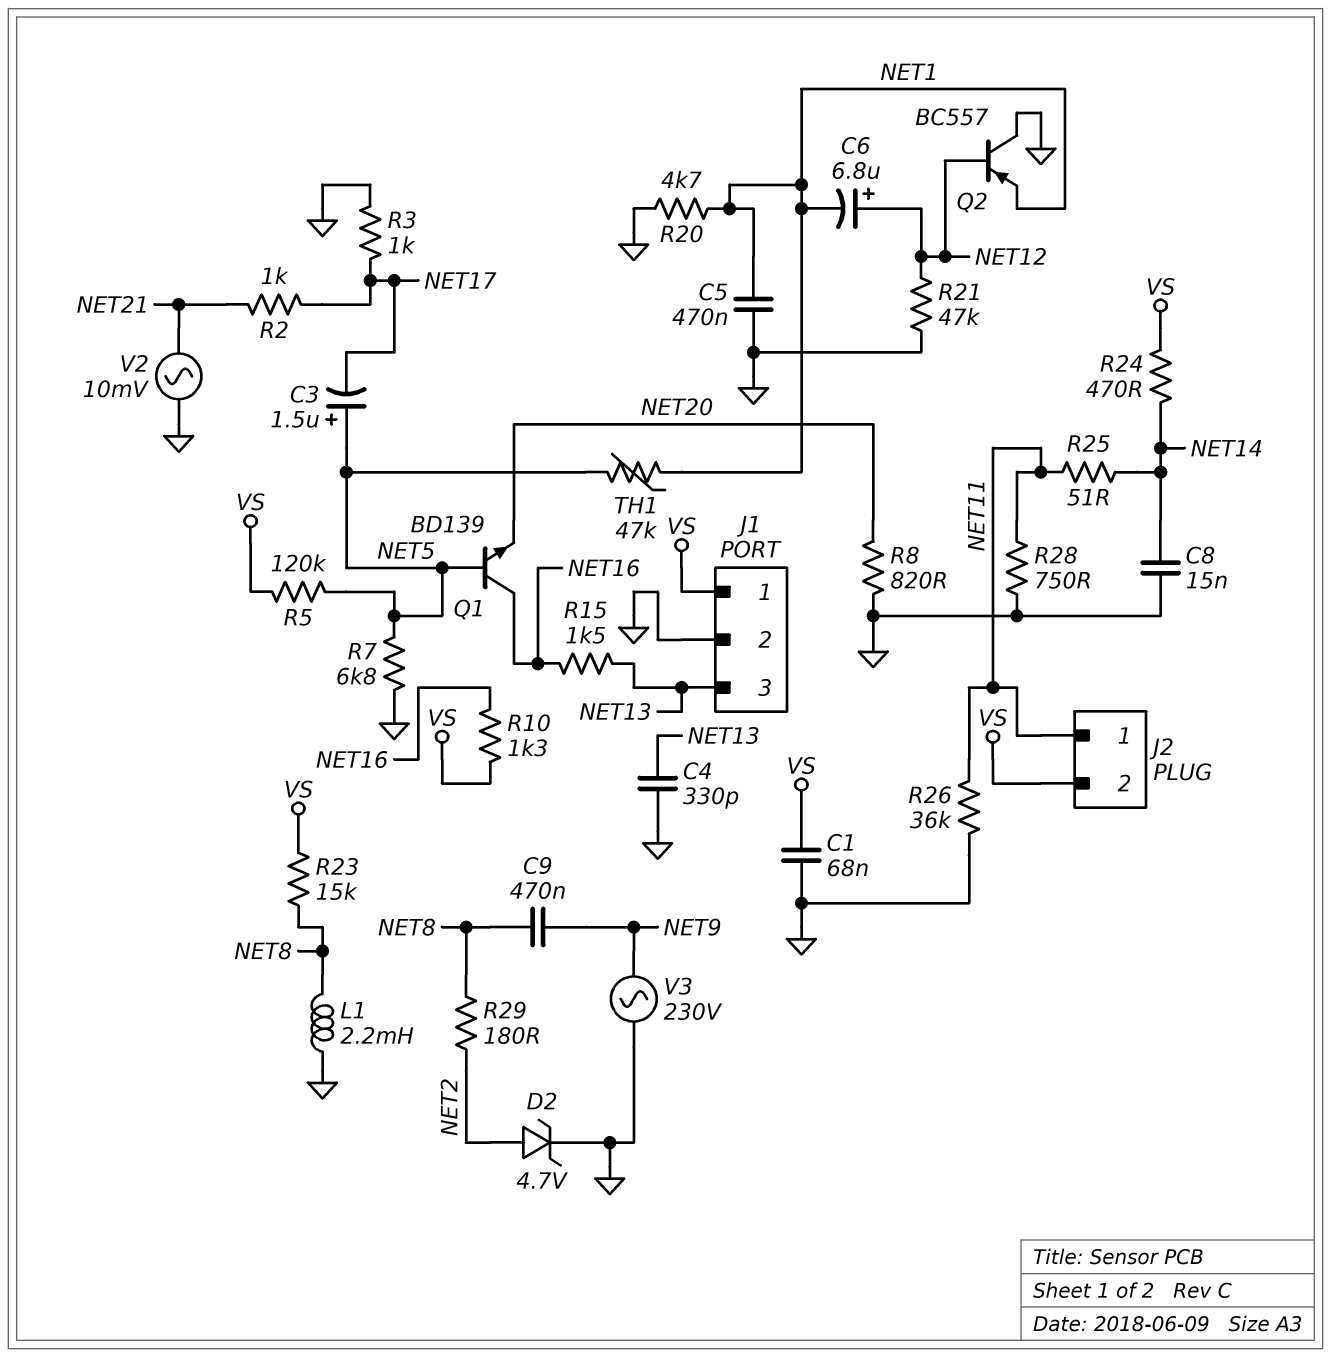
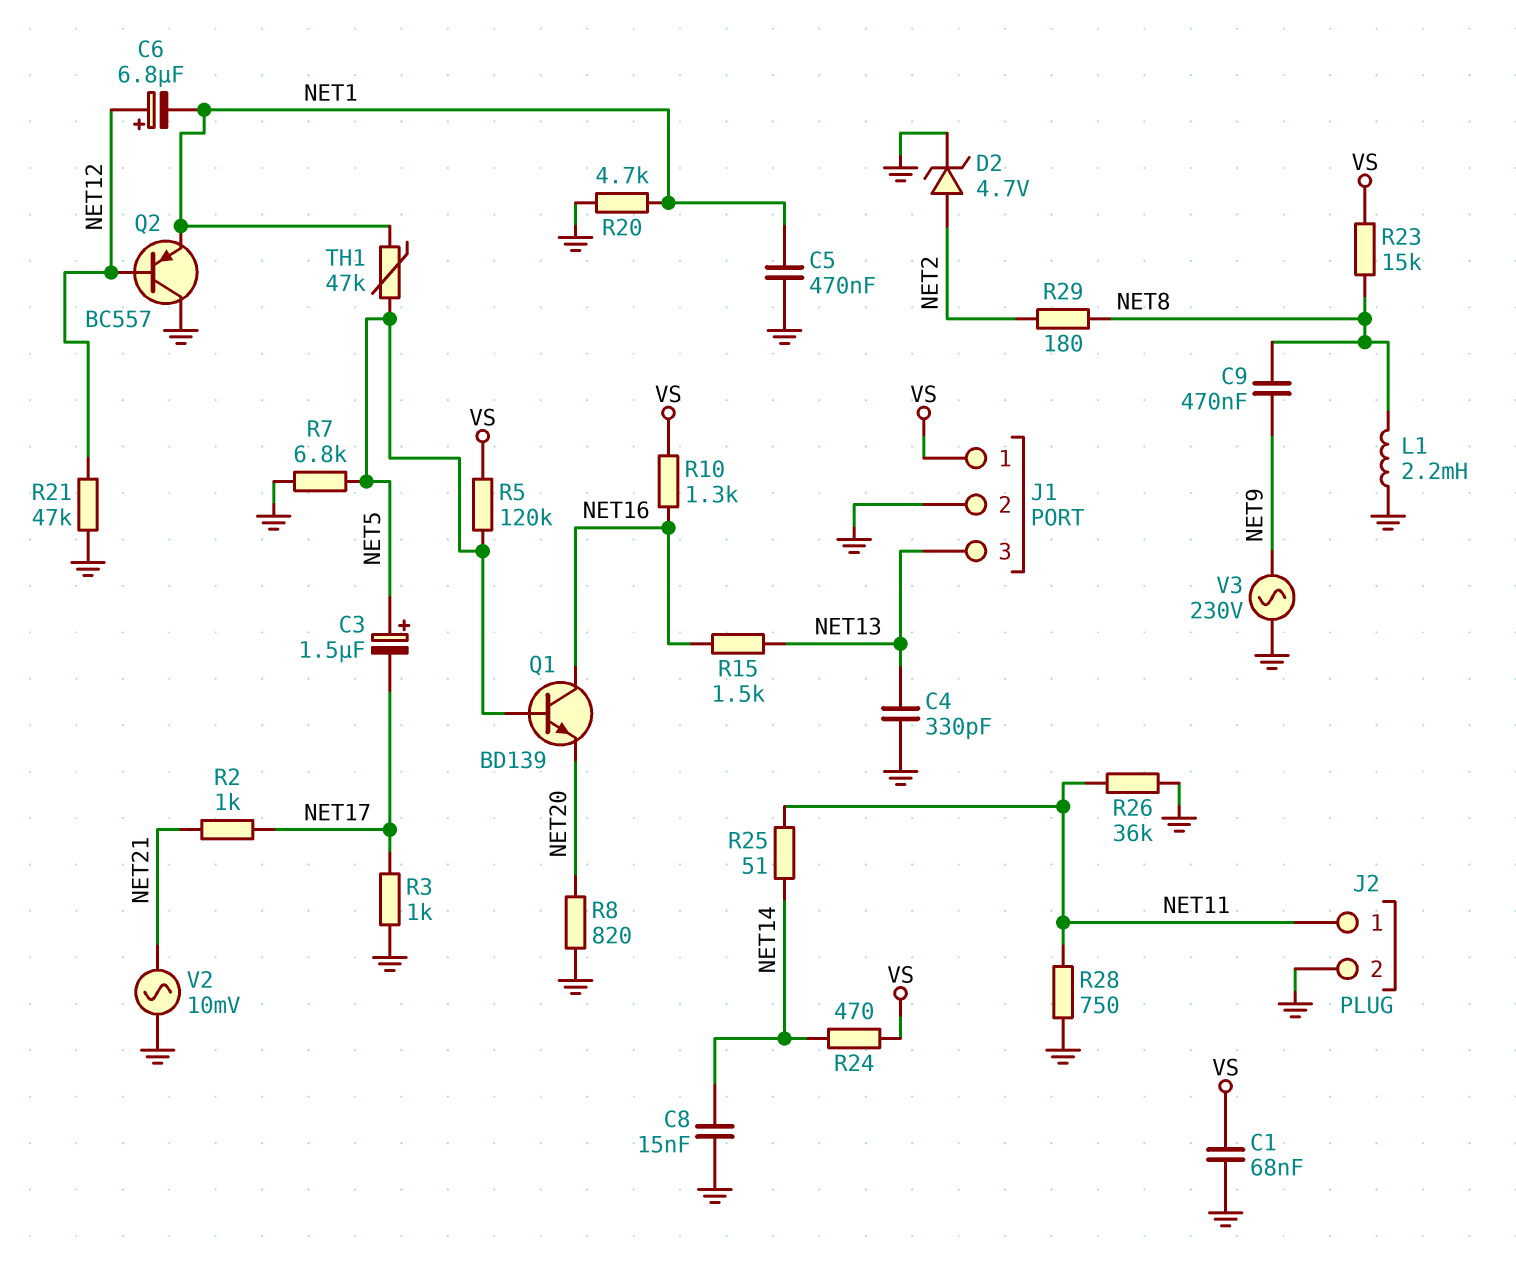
J2 pin 2: VS -> GND

